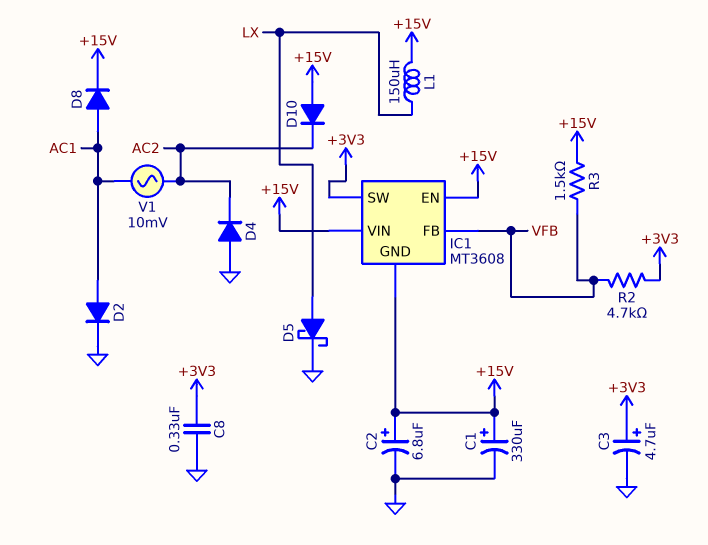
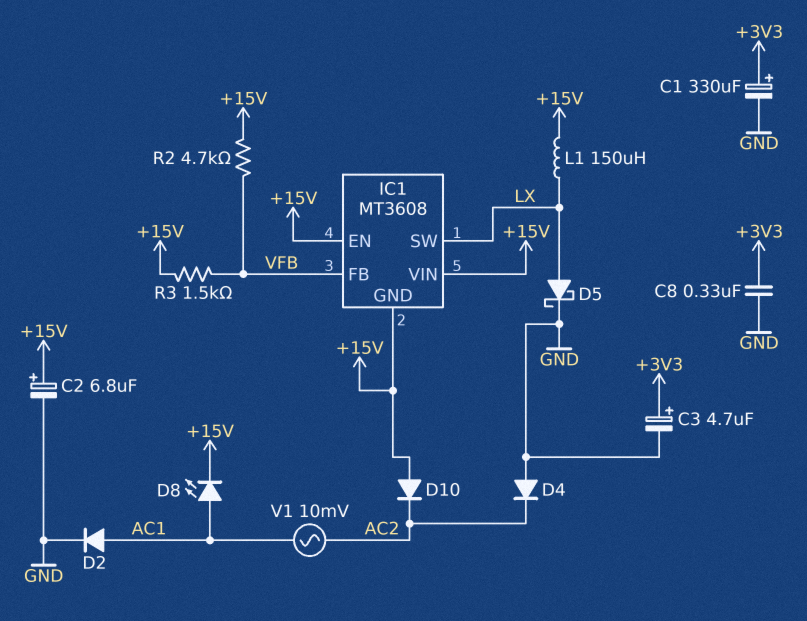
C1: 330uF (plus +15V, minus GND) -> 330uF (plus +3V3, minus GND)
D8: diode (A AC1, K +15V) -> LED (A AC1, K +15V)
IC1 pin SW: +3V3 -> LX
R2: 4.7k (+3V3, VFB) -> 4.7k (+15V, VFB)

